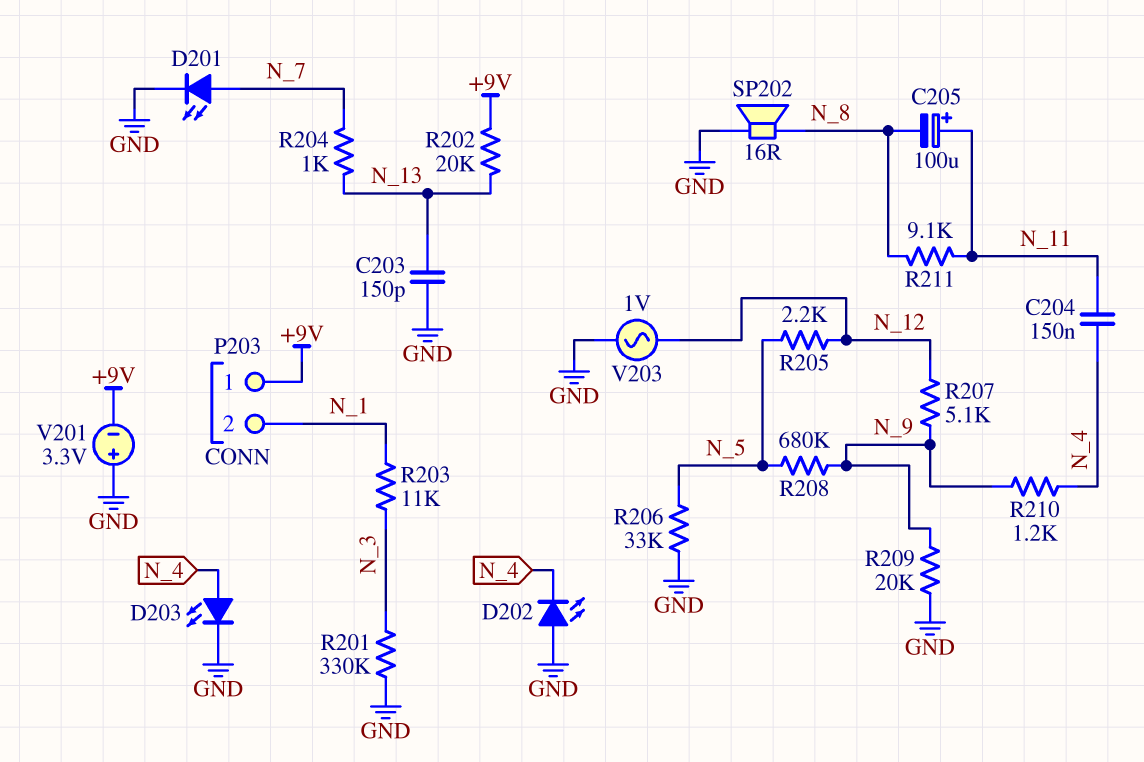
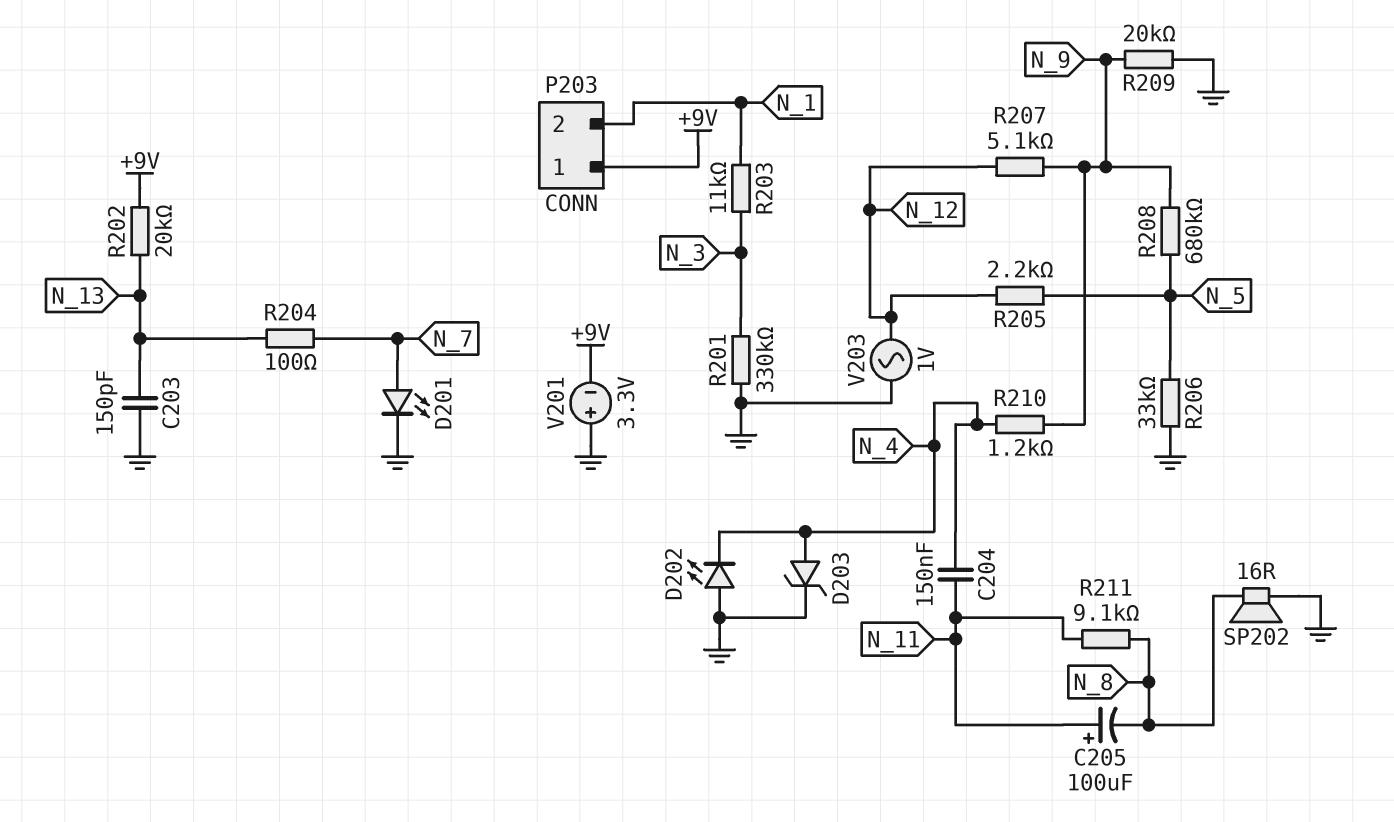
D203: LED (A N_4, K GND) -> zener (A N_4, K GND)
R204: 1k (N_7, N_13) -> 100 (N_7, N_13)

